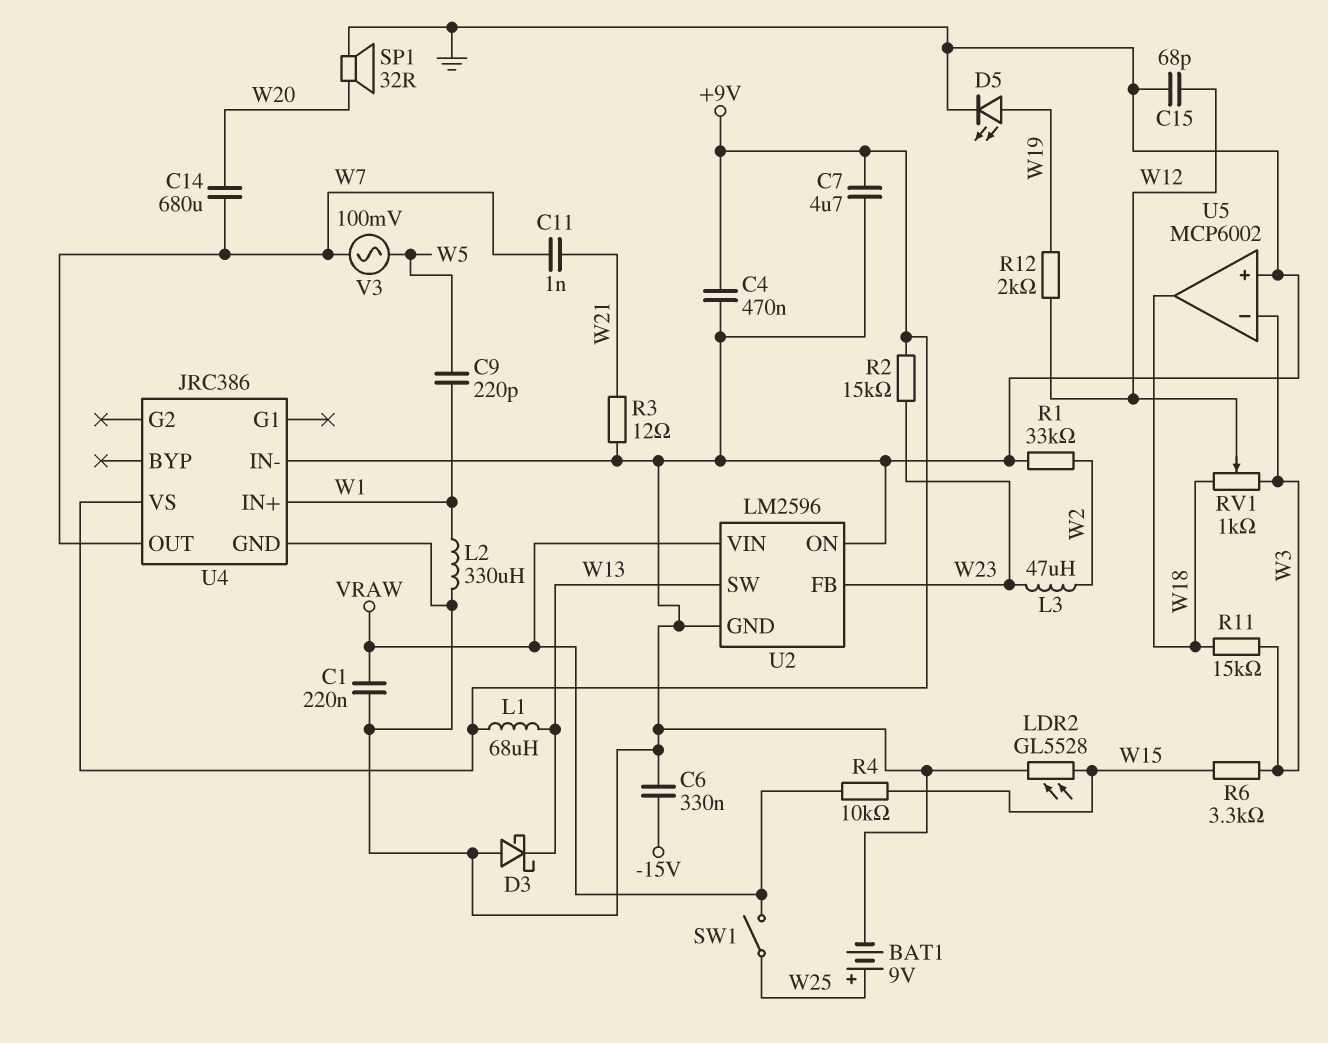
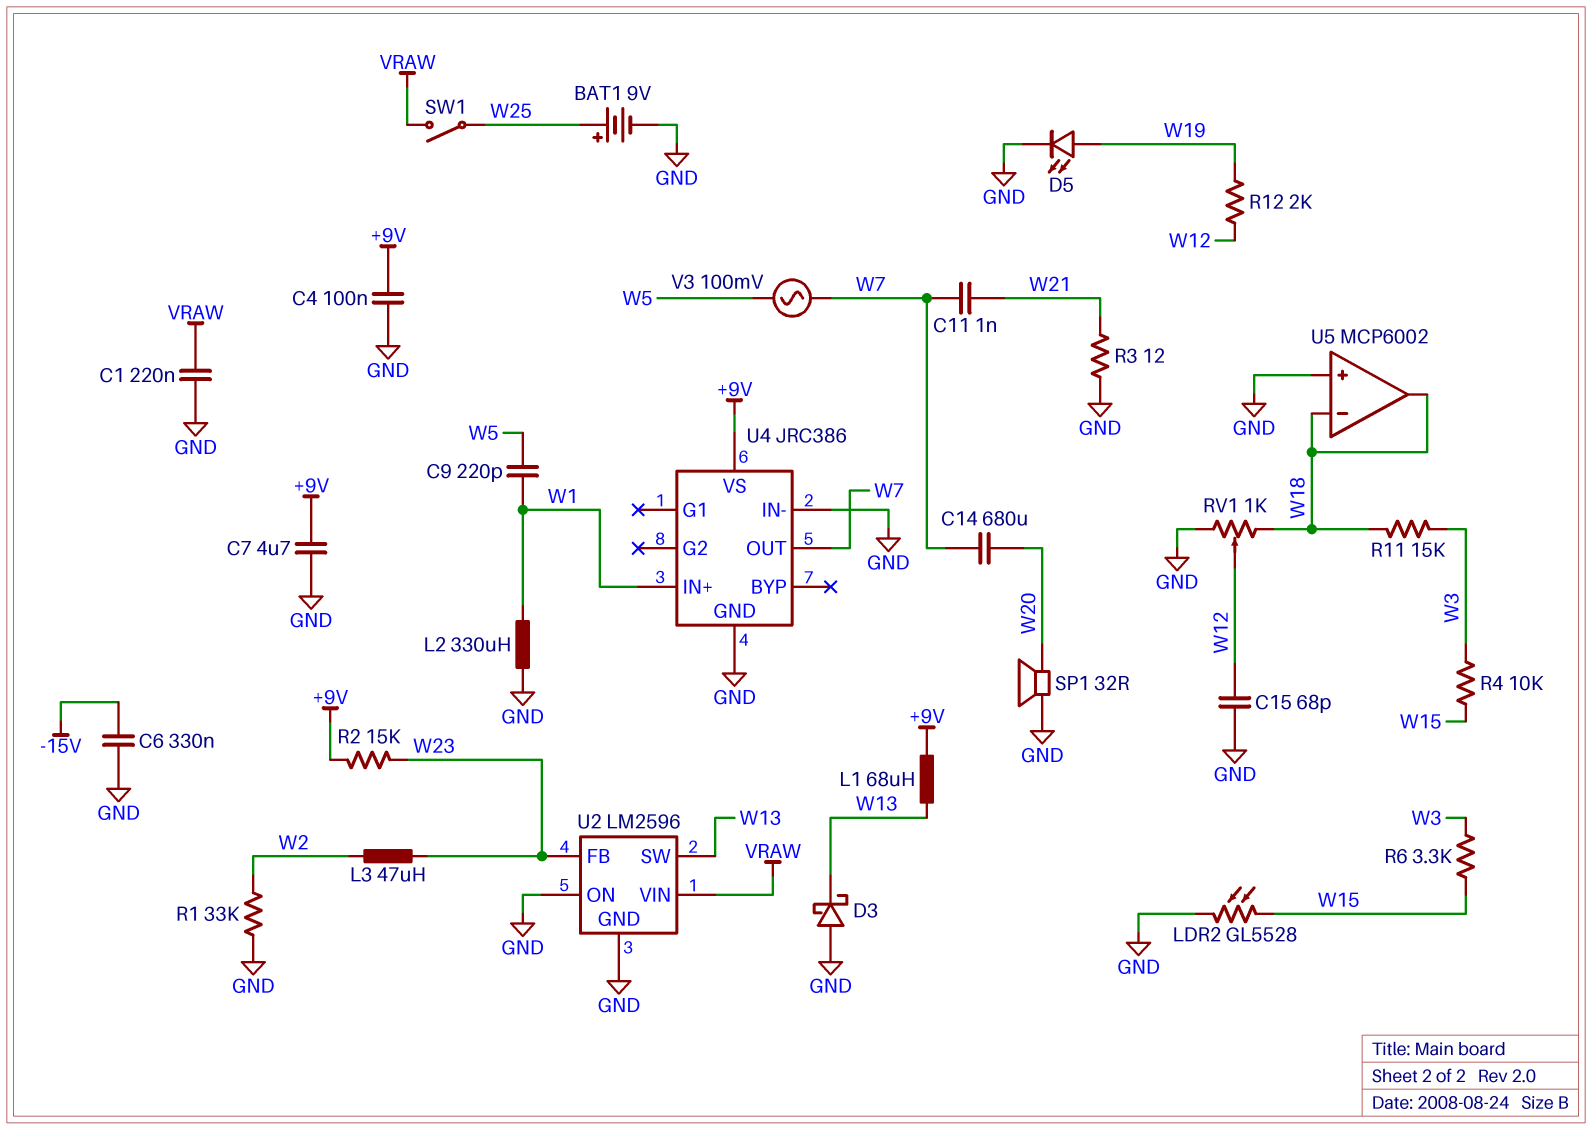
C4: 470nF (+9V, GND) -> 100nF (+9V, GND)
R4: 10k (VRAW, W15) -> 10k (W3, W15)
RV1: 1k (W3, W18, wiper W12) -> 1k (GND, W18, wiper W12)
U5 pin in-: W3 -> W18

